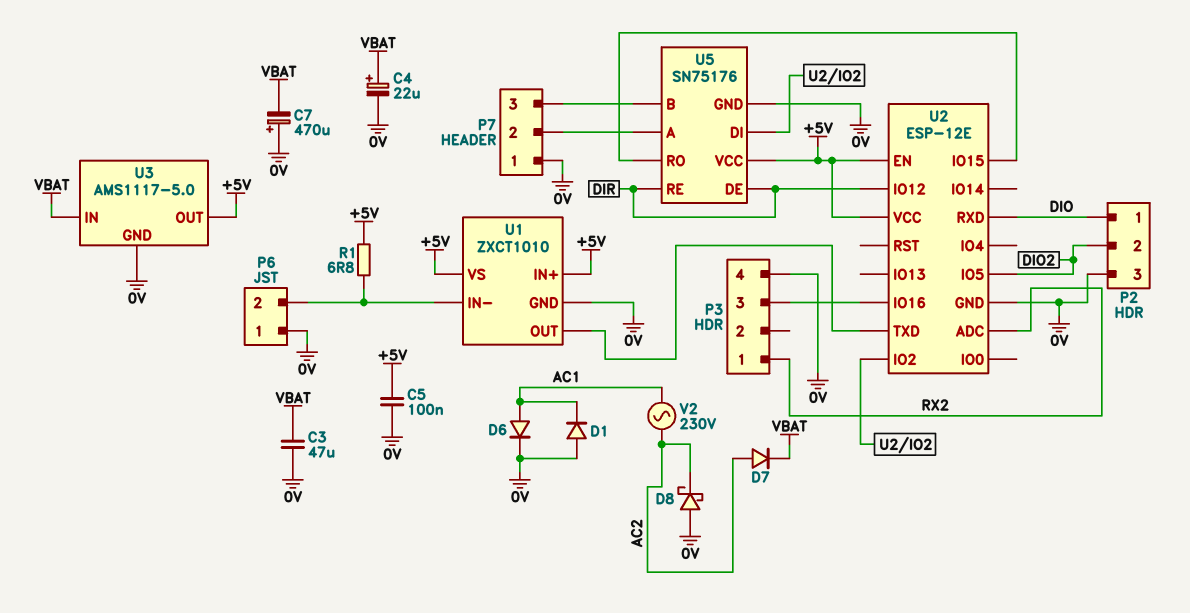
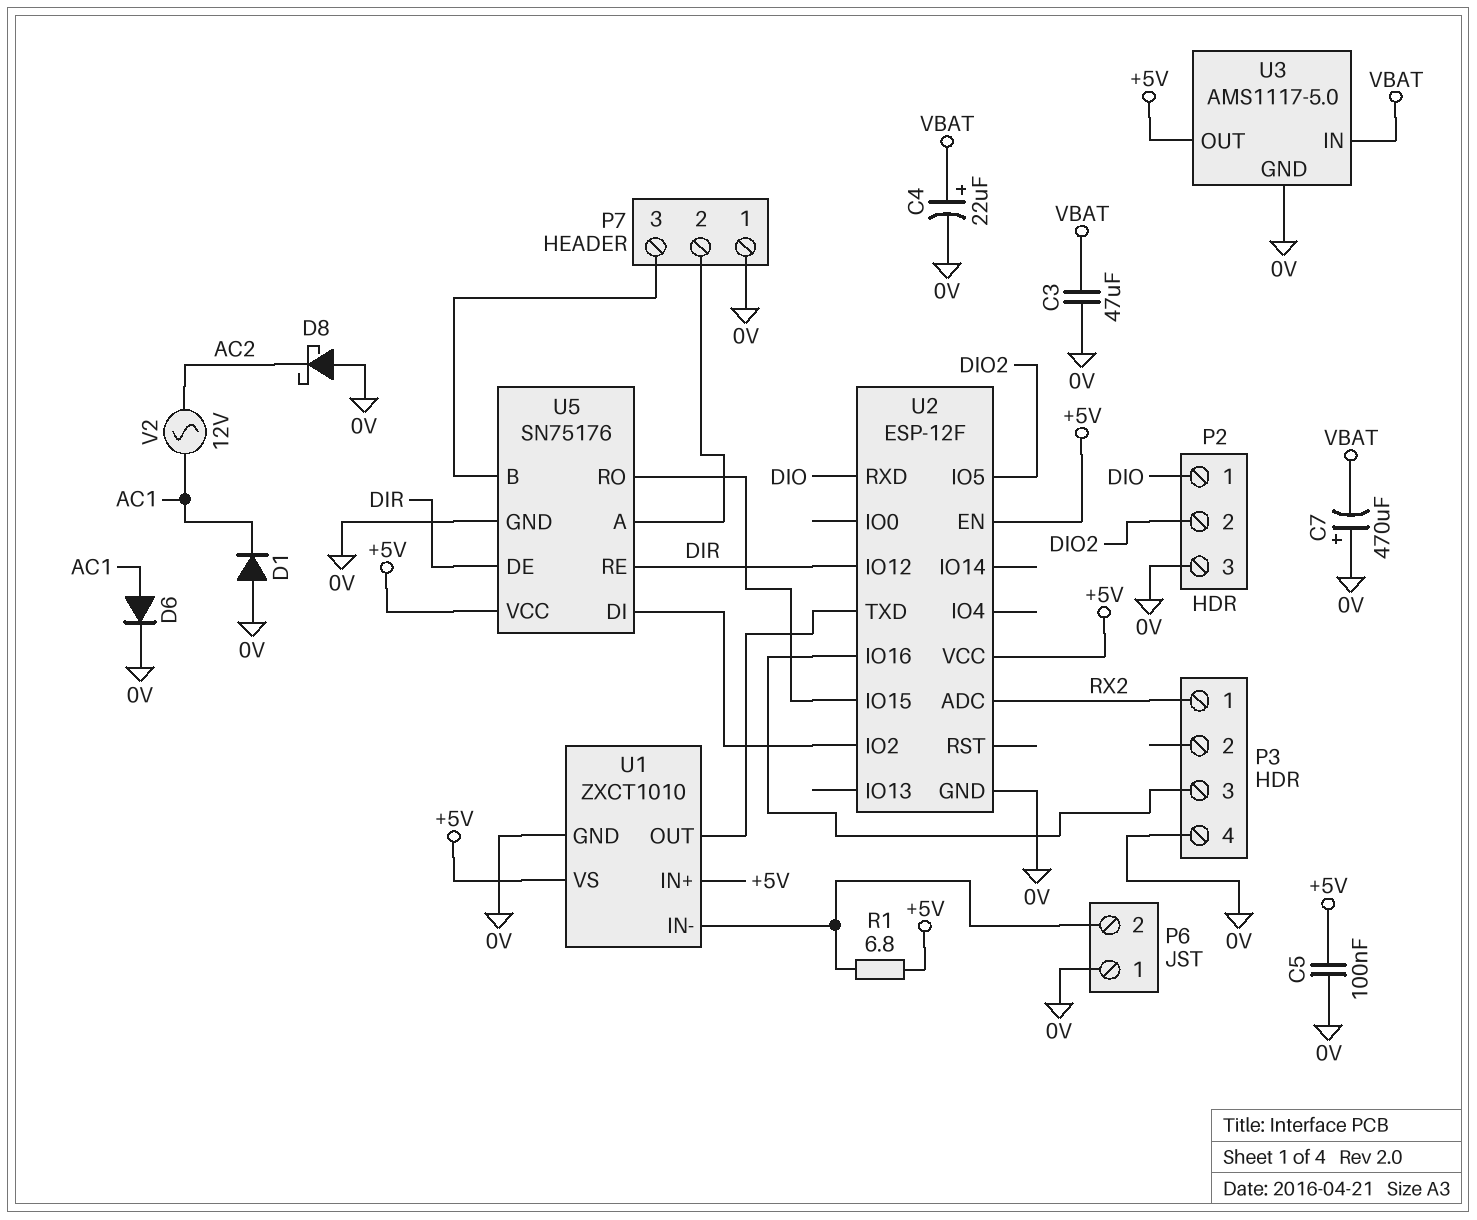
D7: diode (A AC2, K VBAT) -> none
U2: ESP-12E -> ESP-12F
V2: AC 230V (AC1, AC2) -> AC 12V (AC1, AC2)

